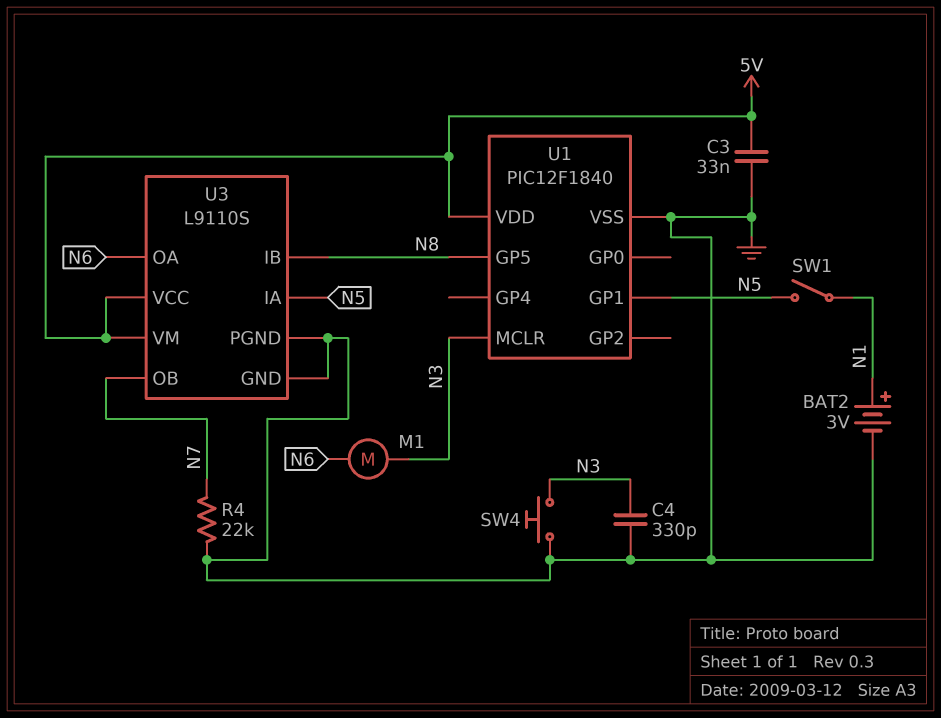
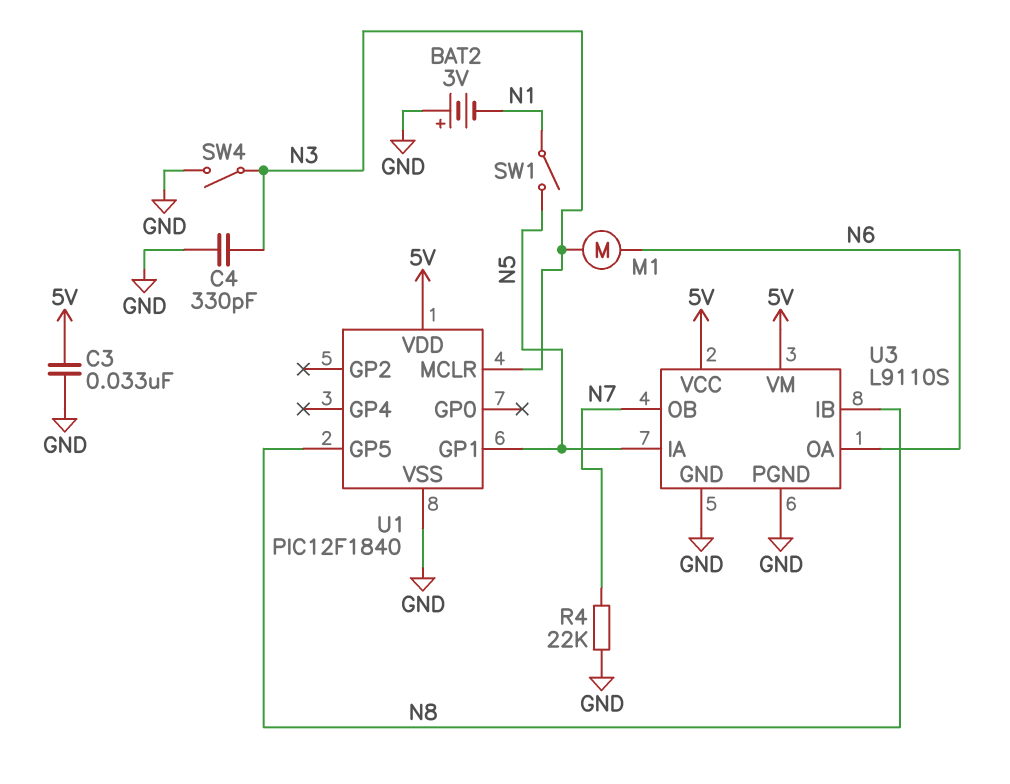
BAT2: 3V (plus N1, minus GND) -> 3V (plus GND, minus N1)
SW4: button (GND, N3) -> switch (GND, N3)

